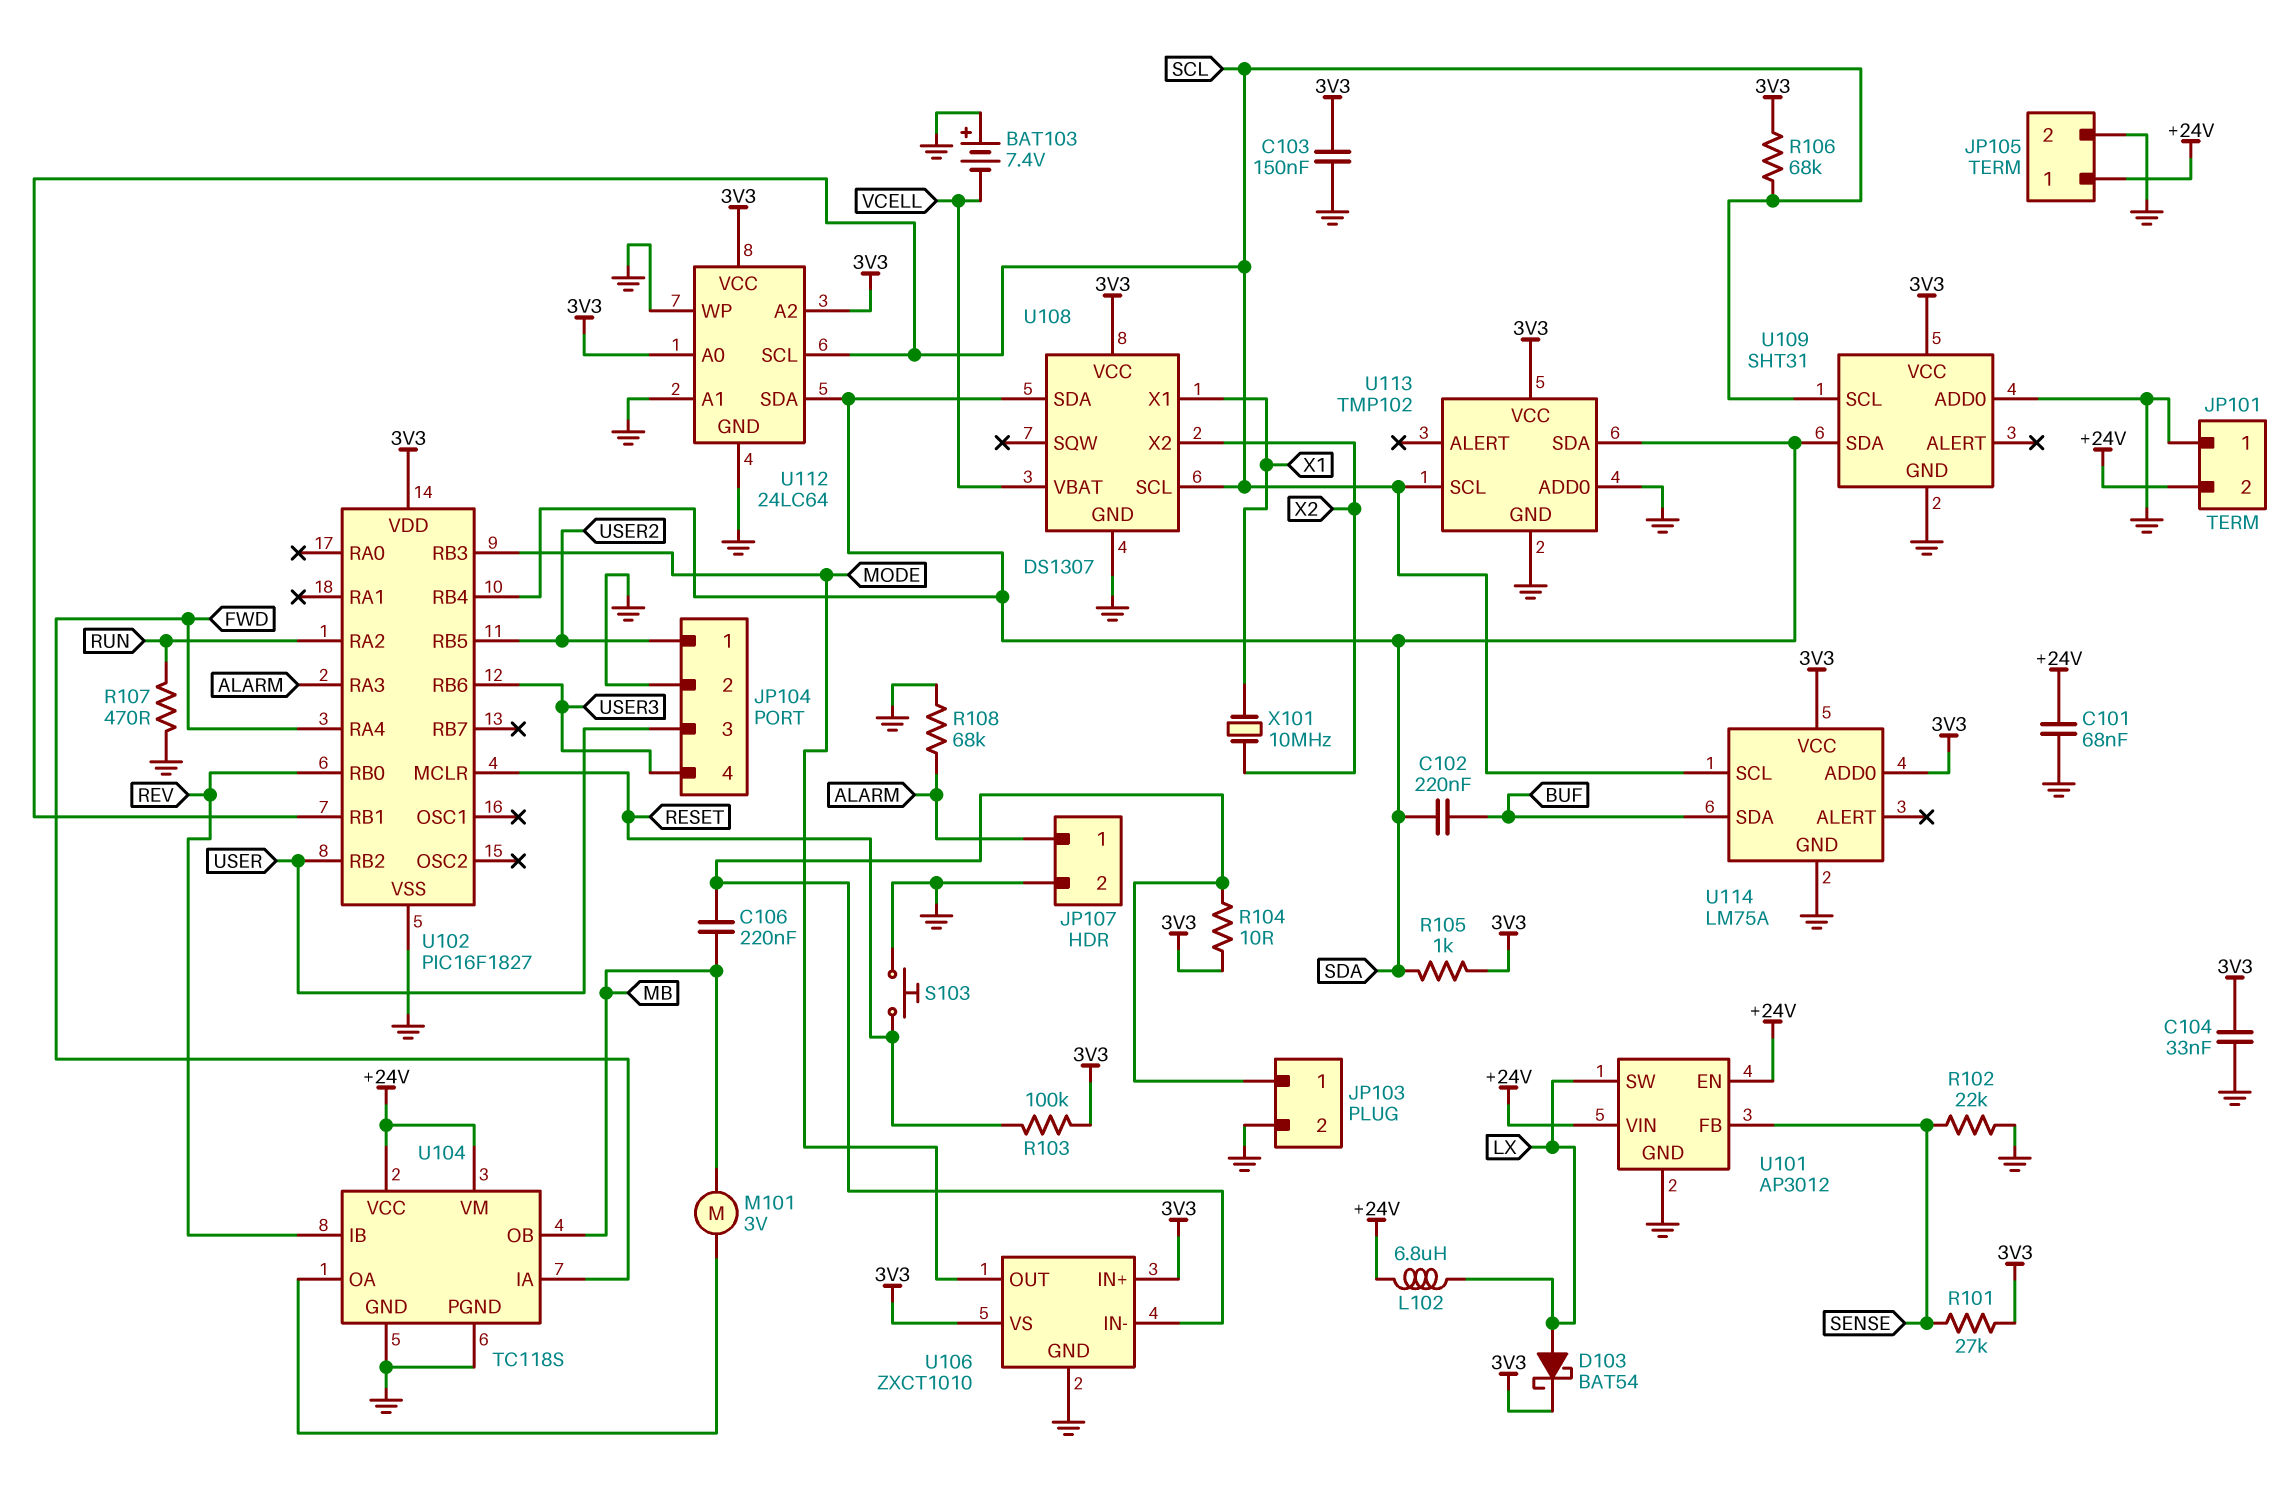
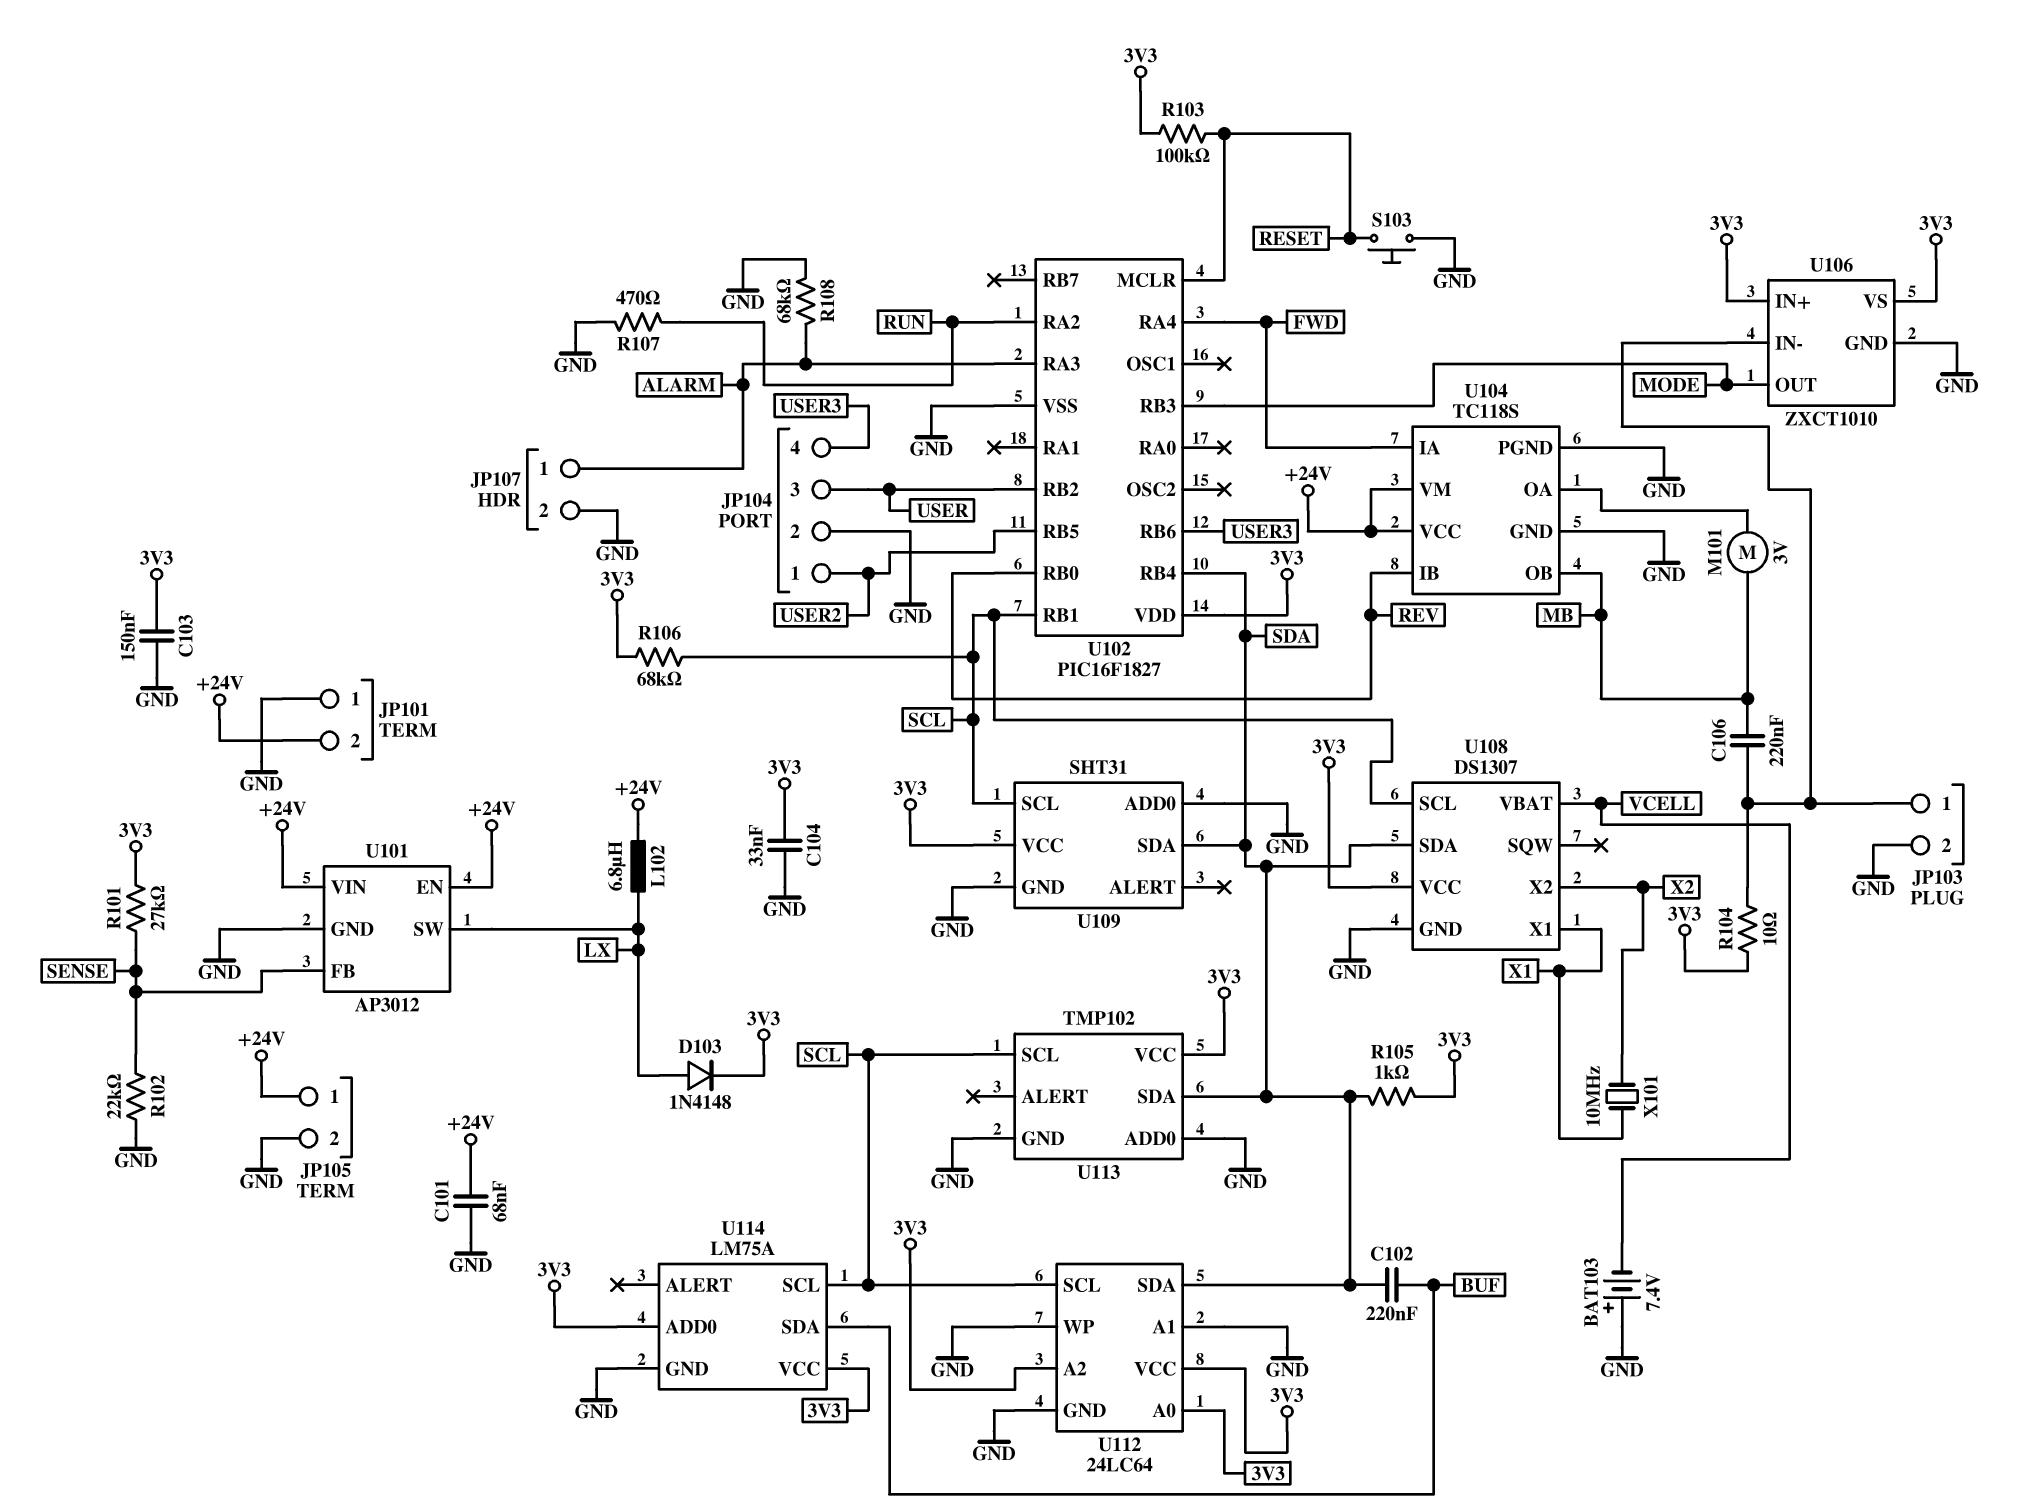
D103: schottky BAT54 (A LX, K 3V3) -> diode 1N4148 (A LX, K 3V3)

